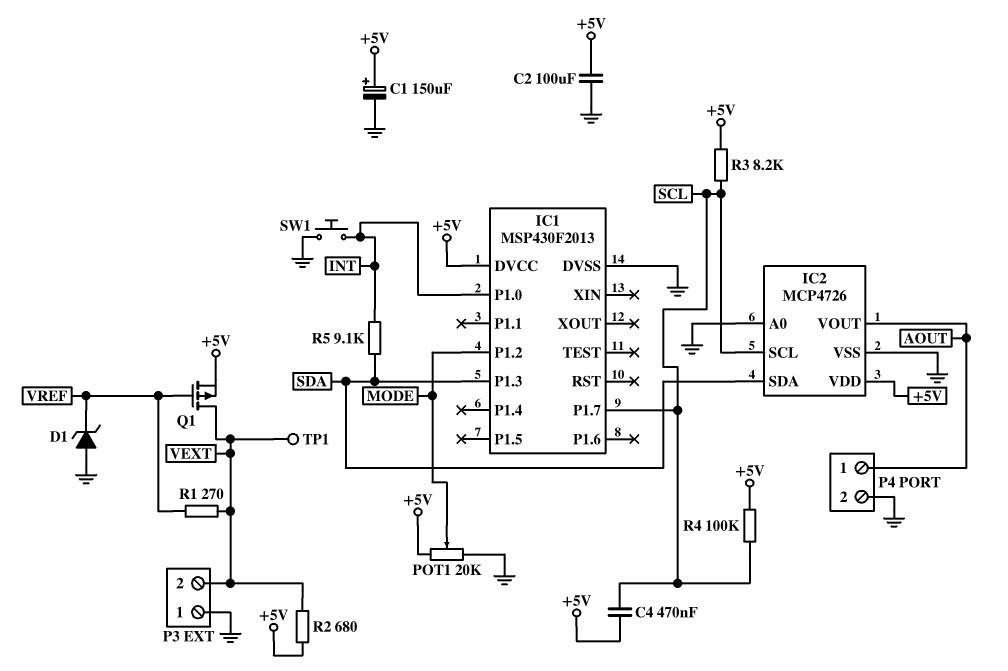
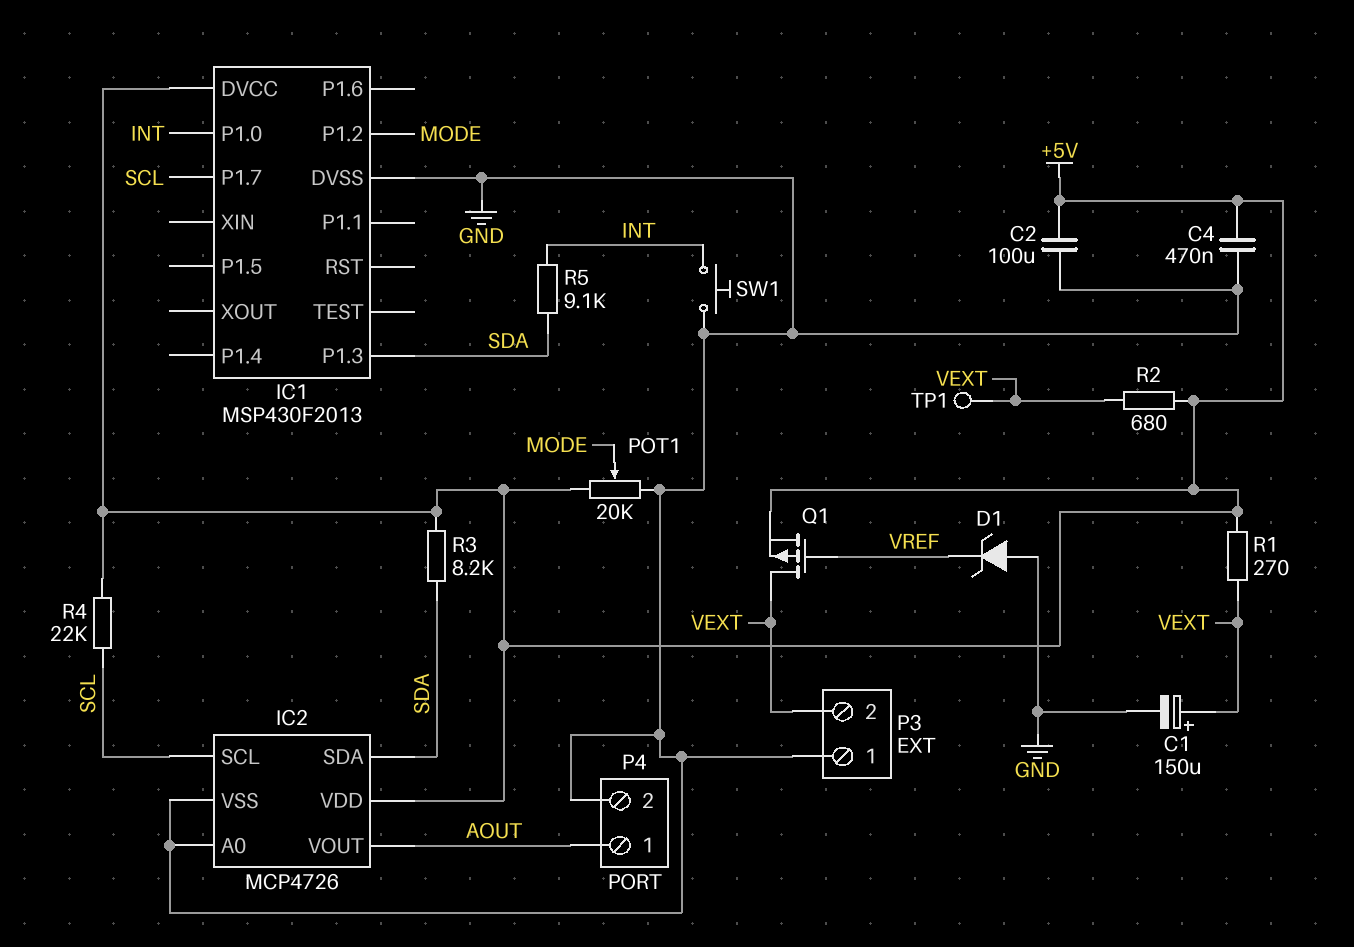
C1: 150uF (plus +5V, minus GND) -> 150uF (plus VEXT, minus GND)
C4: 470nF (+5V, SCL) -> 470nF (+5V, GND)
R1: 270 (VEXT, VREF) -> 270 (+5V, VEXT)
R3: 8.2k (+5V, SCL) -> 8.2k (+5V, SDA)
R4: 100k (+5V, SCL) -> 22k (+5V, SCL)

